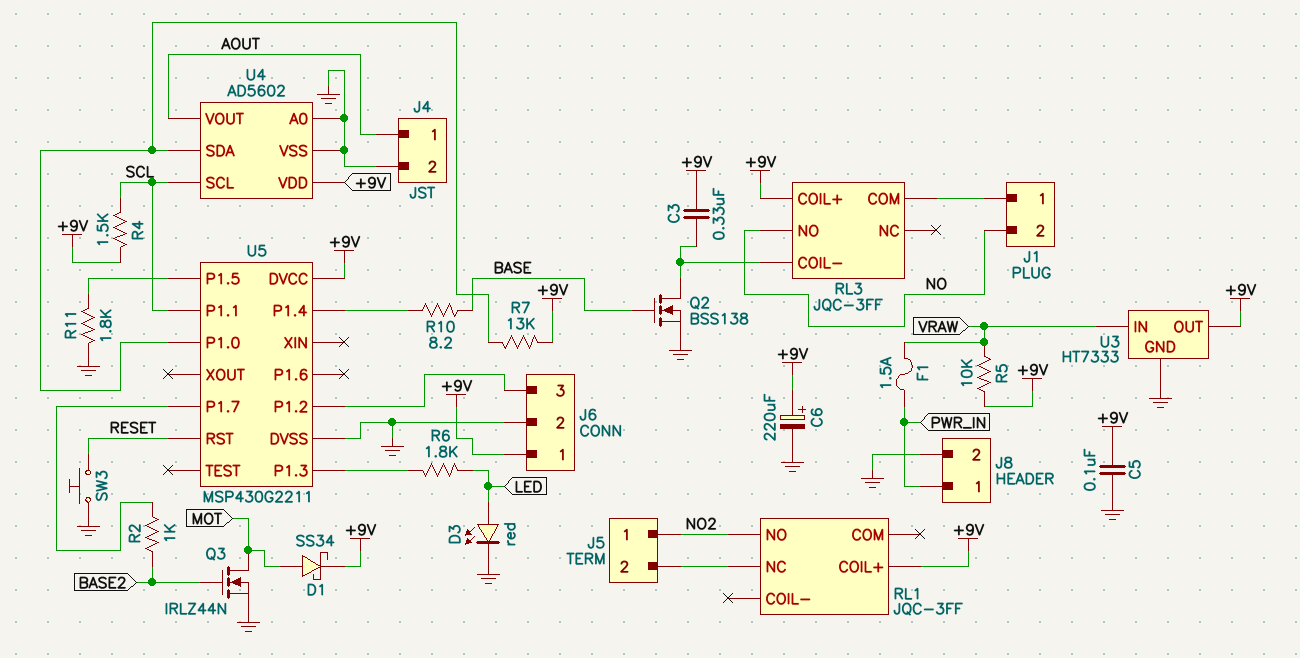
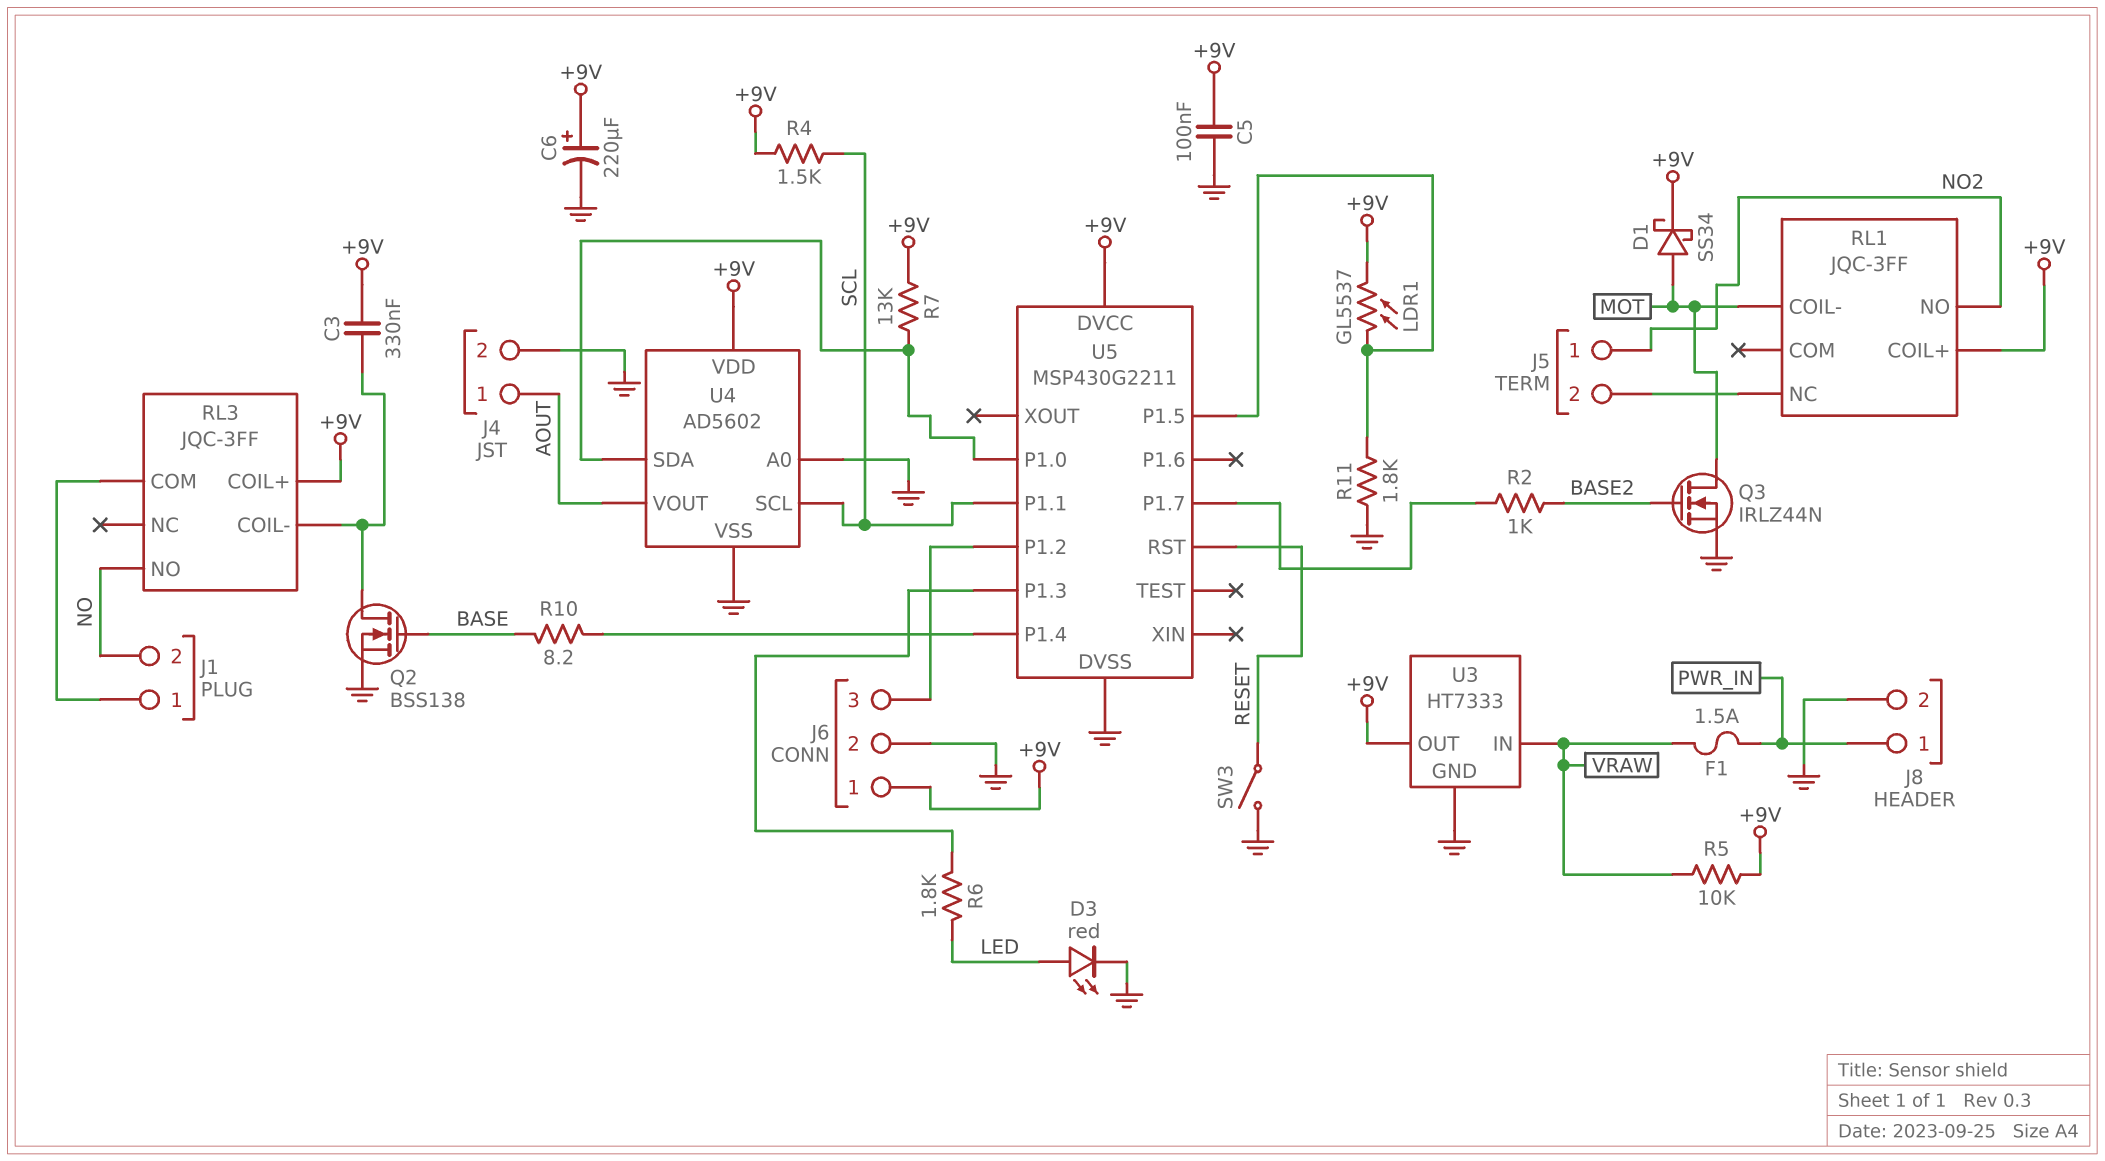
LDR1: none -> GL5537 (+9V, U5/P1.5)
RL1 pin COIL-: none -> MOT
SW3: button (GND, RESET) -> switch (GND, RESET)

